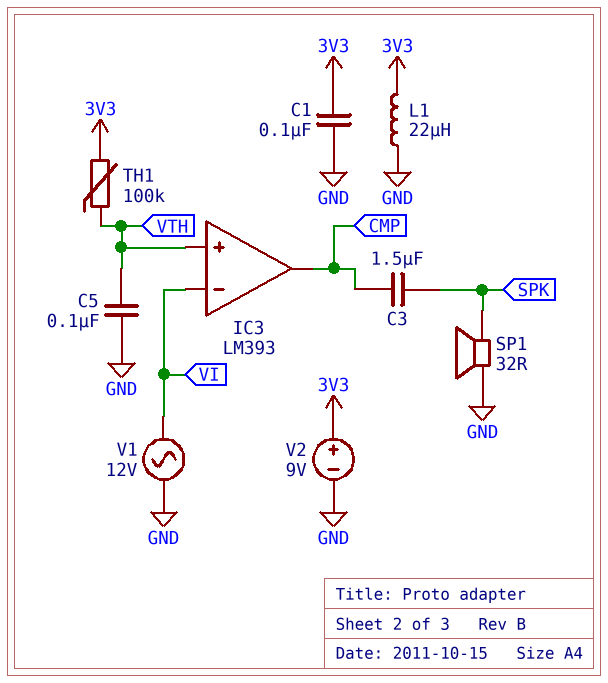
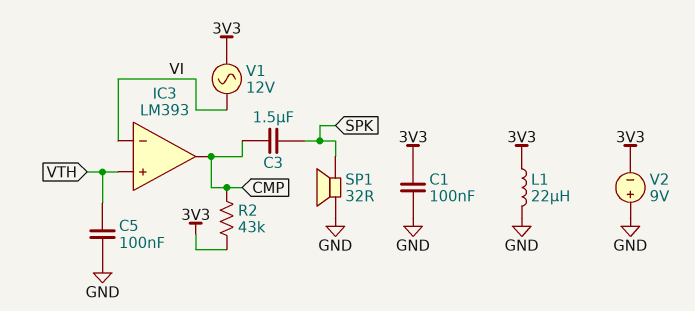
R2: none -> 43k (3V3, CMP)
TH1: 100k (3V3, VTH) -> none
V1: AC 12V (GND, VI) -> AC 12V (3V3, VI)
V2: 9V (plus 3V3, minus GND) -> 9V (plus GND, minus 3V3)

